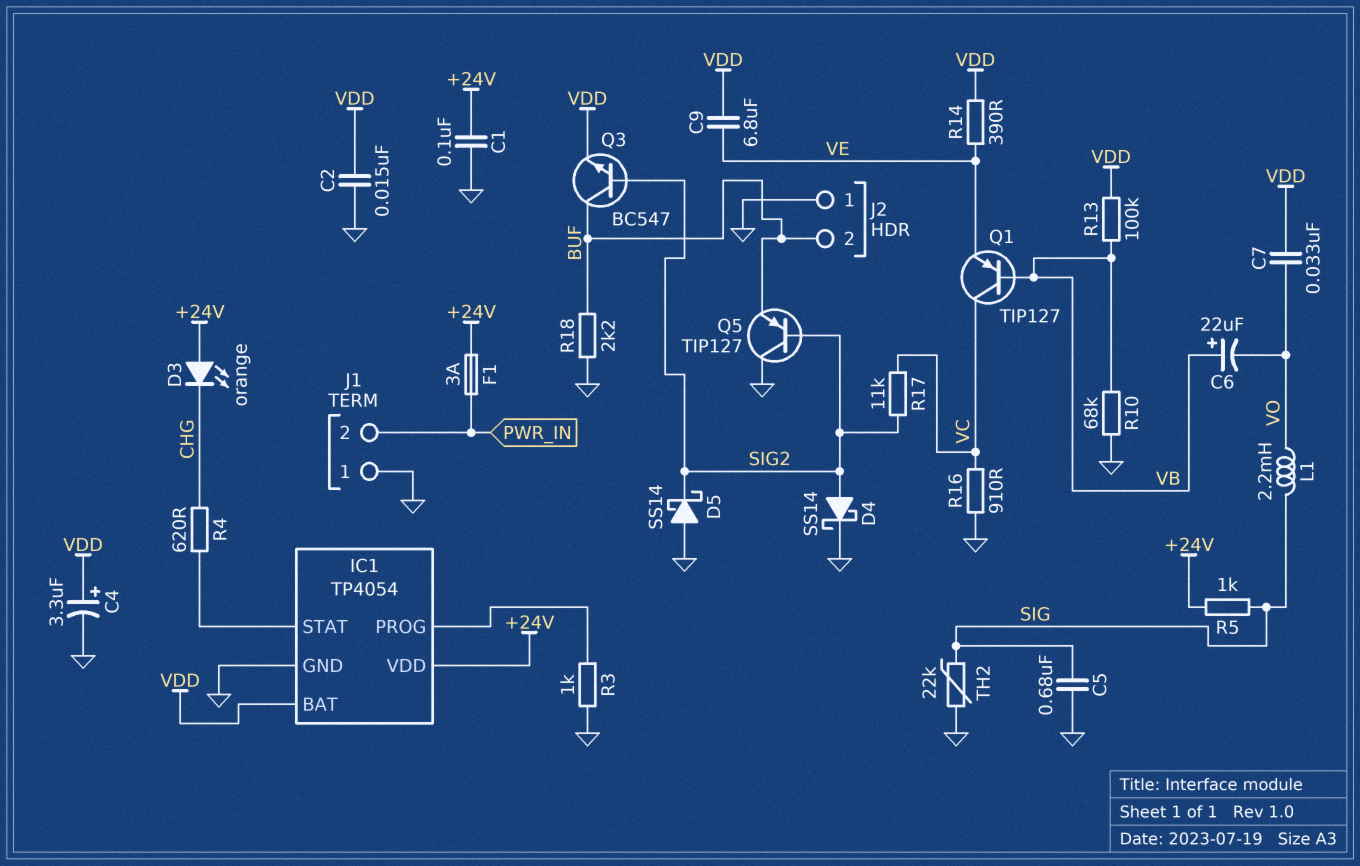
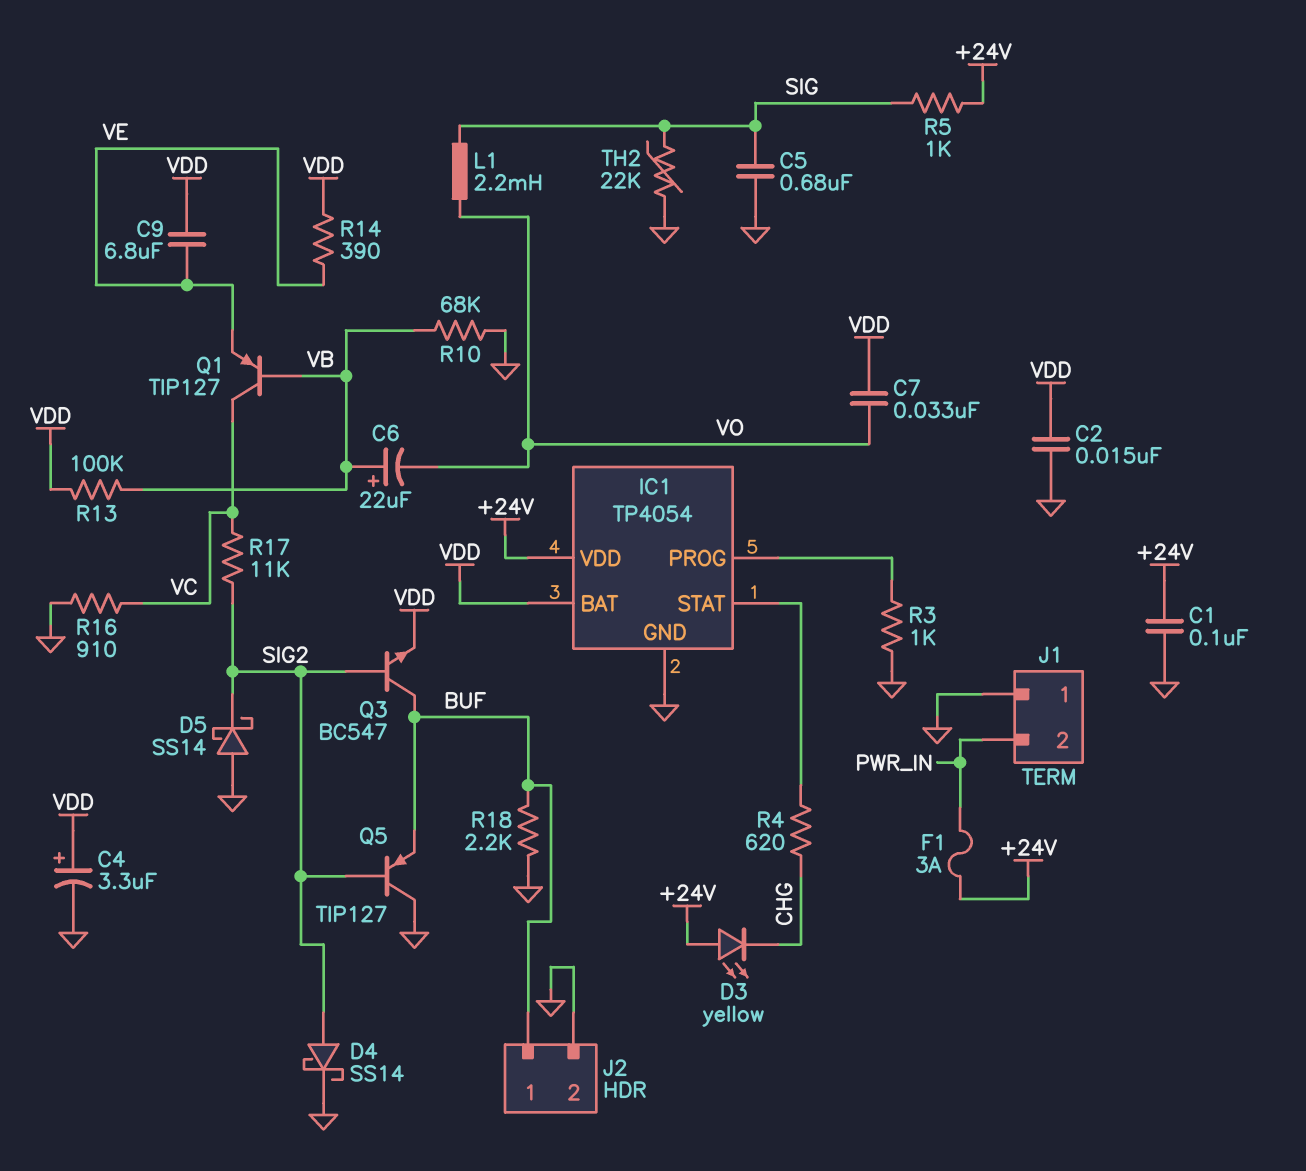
D3: LED orange (A +24V, K CHG) -> LED yellow (A +24V, K CHG)
J2 pin 1: GND -> BUF
J2 pin 2: BUF -> GND

